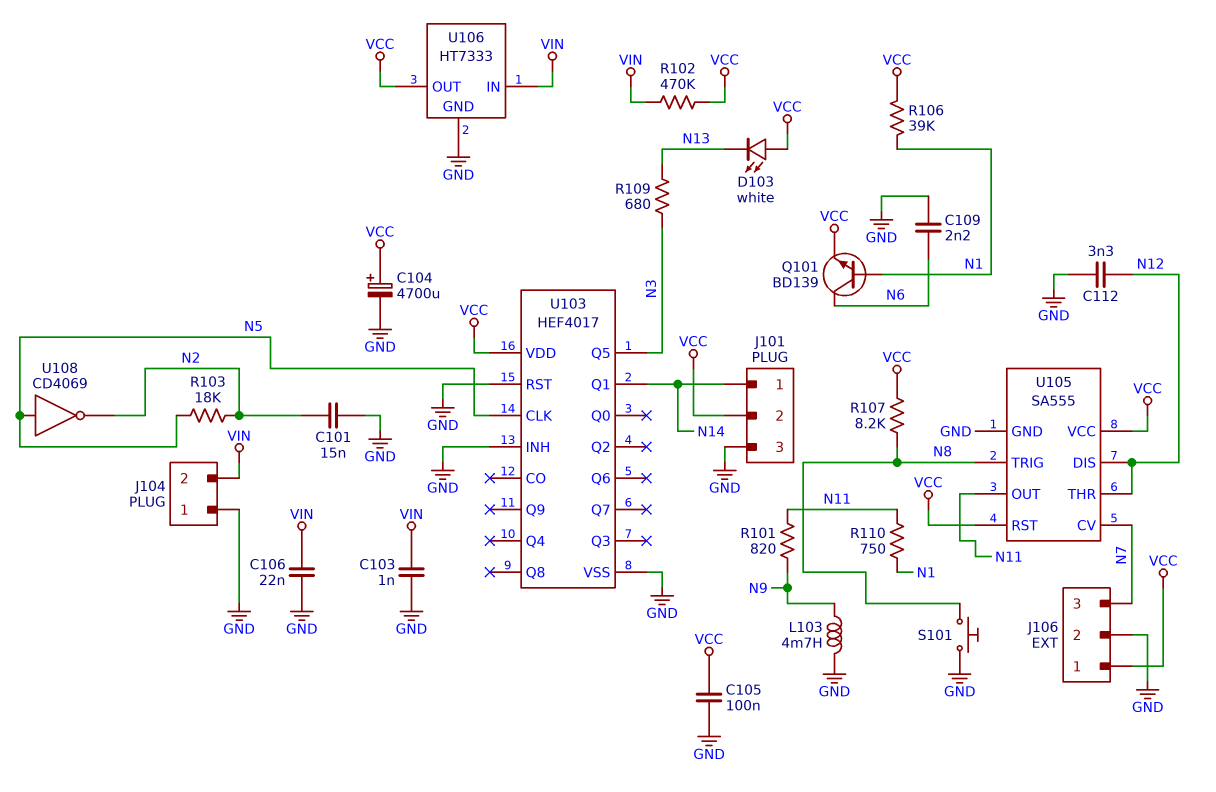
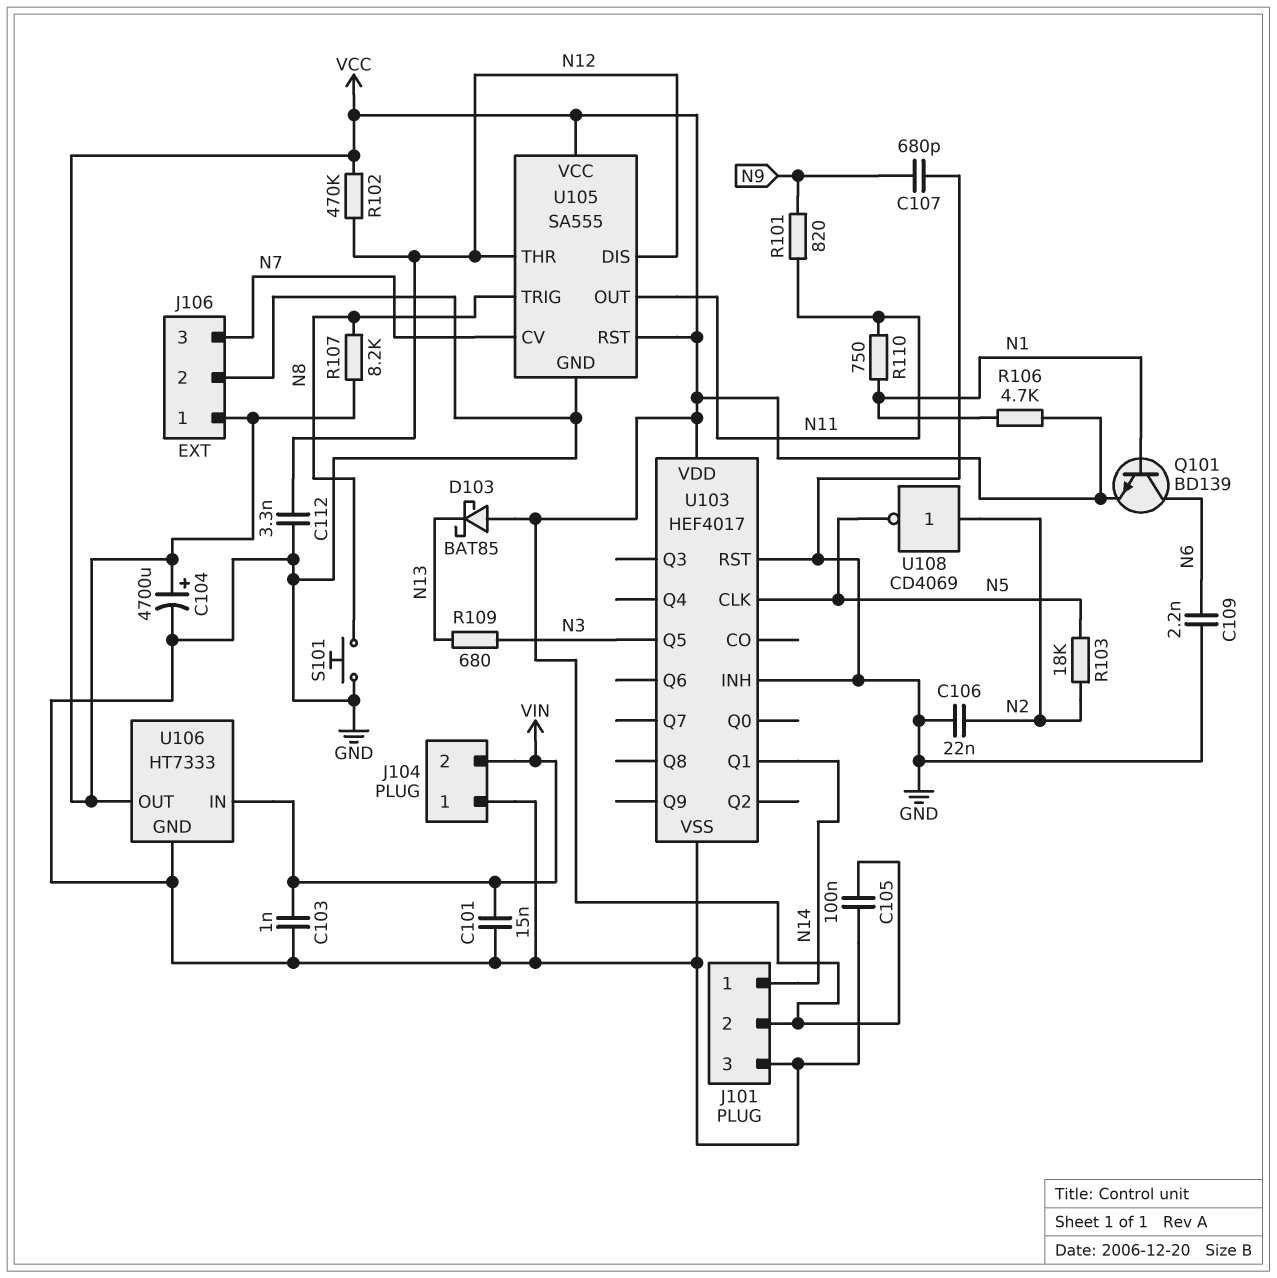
C101: 15nF (GND, N2) -> 15nF (GND, VIN)
C106: 22nF (GND, VIN) -> 22nF (GND, N2)
C107: none -> 680pF (GND, N9)
D103: LED white (A VCC, K N13) -> schottky BAT85 (A VCC, K N13)
L103: 4.7mH (GND, N9) -> none
R102: 470k (VCC, VIN) -> 470k (N12, VCC)
R106: 39k (N1, VCC) -> 4.7k (N1, VCC)
U108: NOT CD4069 (in N5, out N2) -> NOT CD4069 (in N2, out N5)

